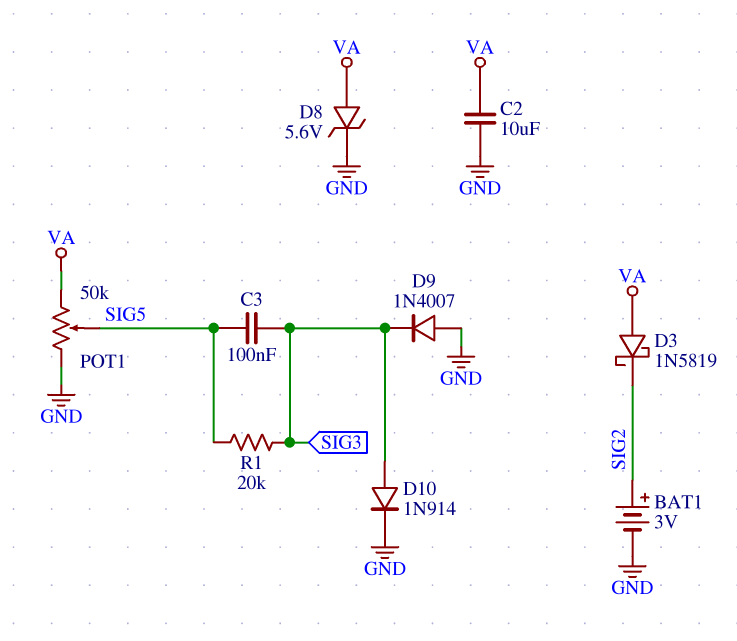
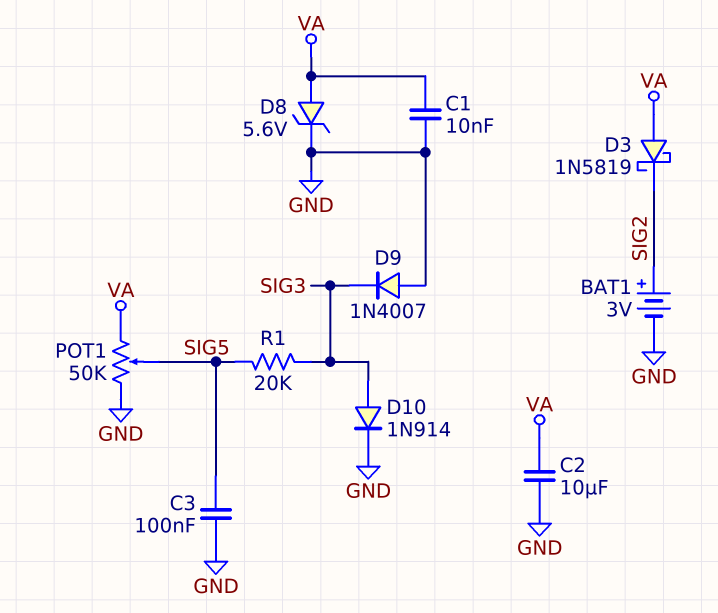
C1: none -> 10nF (GND, VA)
C3: 100nF (SIG3, SIG5) -> 100nF (GND, SIG5)

